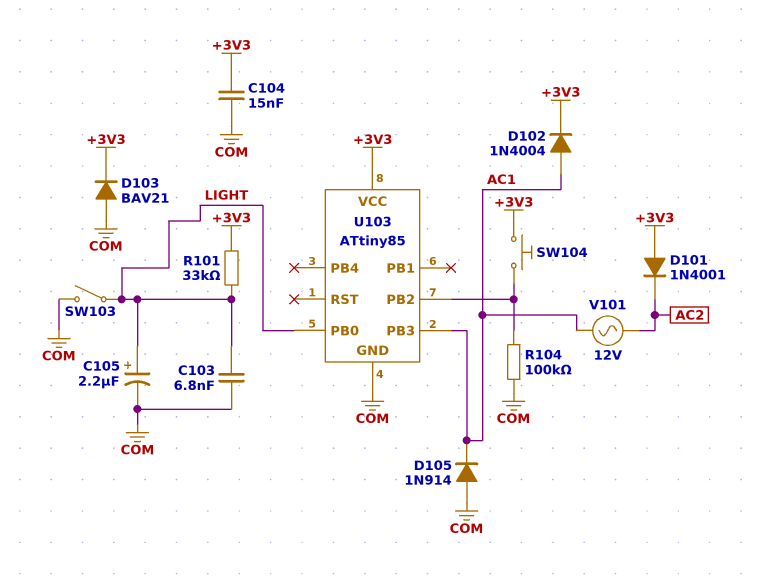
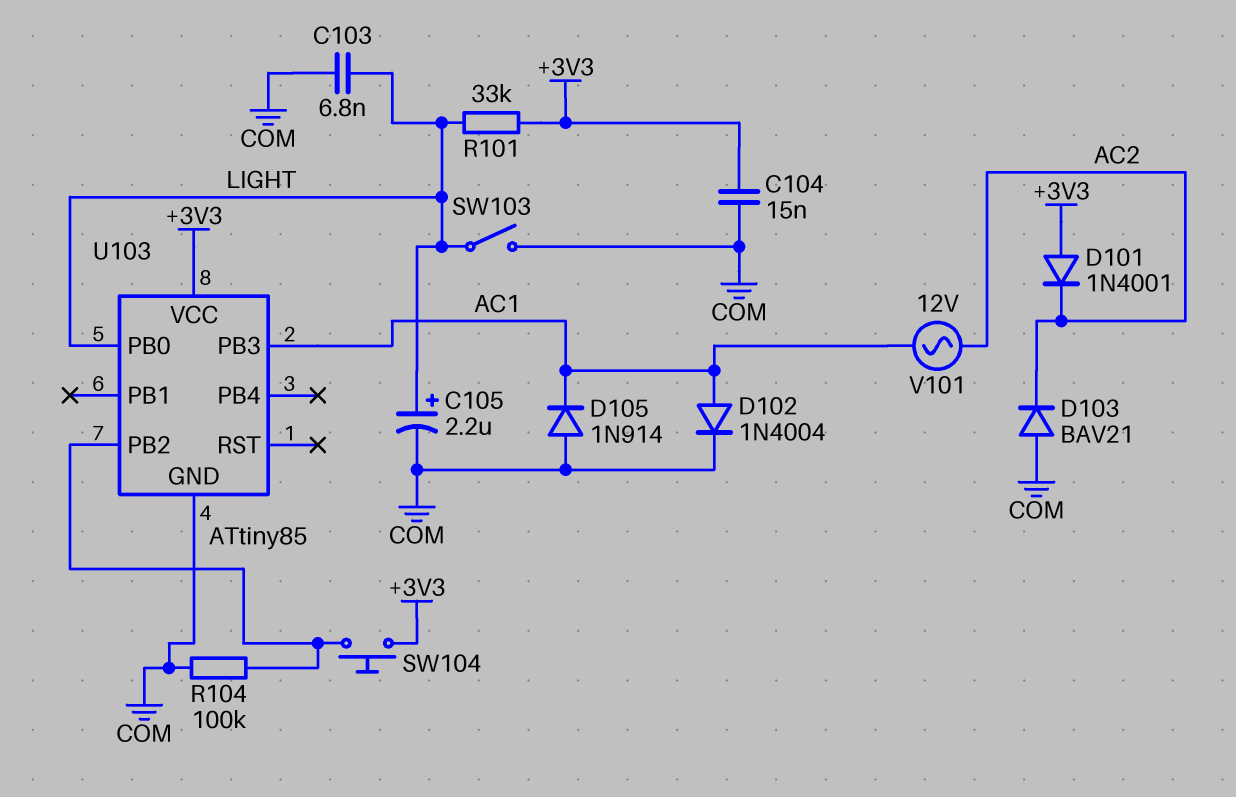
D102: diode 1N4004 (A AC1, K +3V3) -> diode 1N4004 (A AC1, K COM)
D103: diode BAV21 (A COM, K +3V3) -> diode BAV21 (A COM, K AC2)

